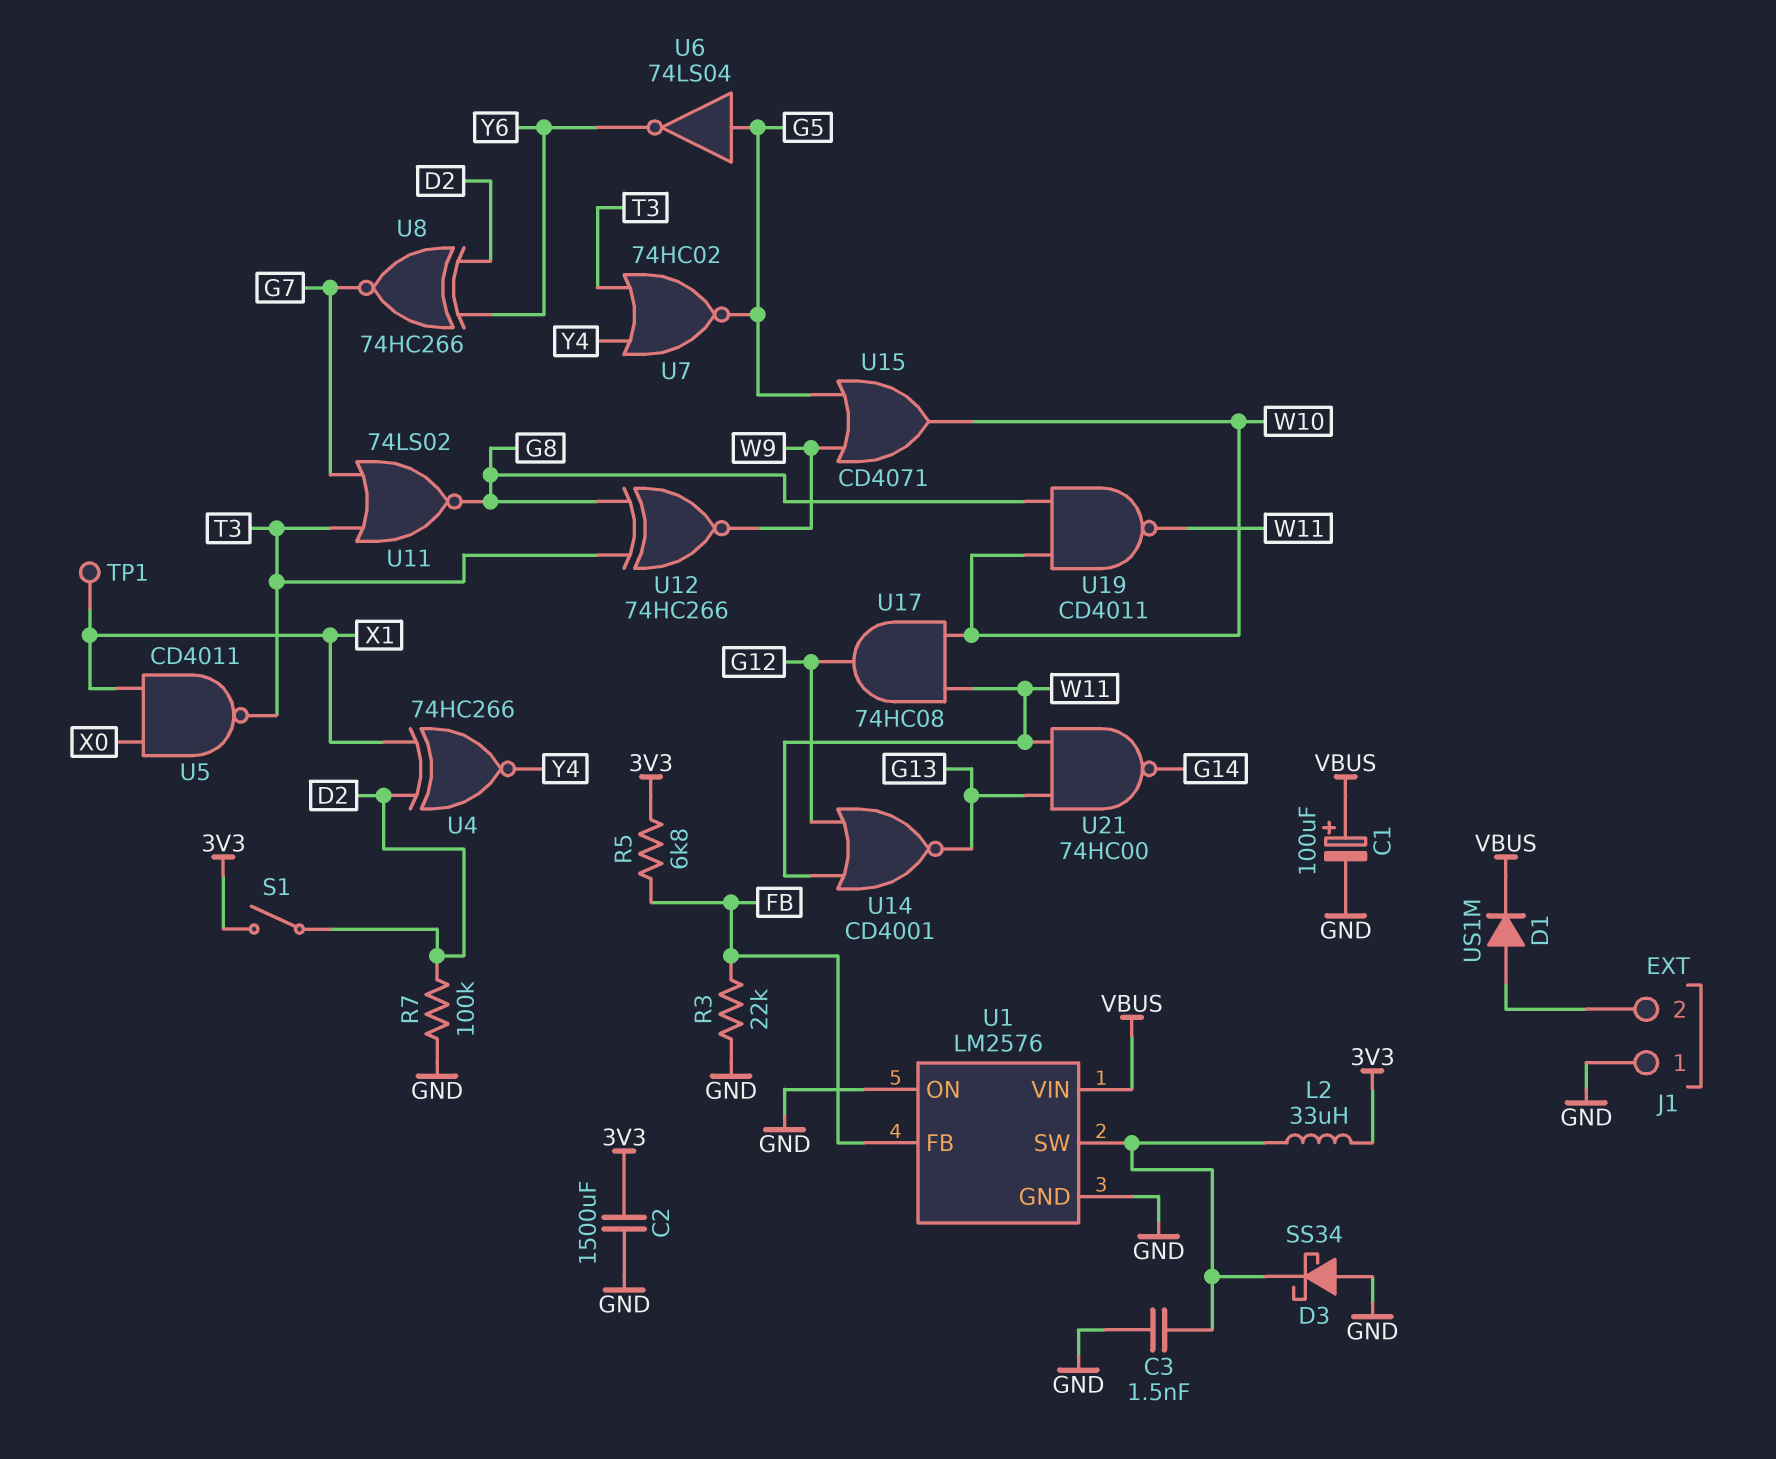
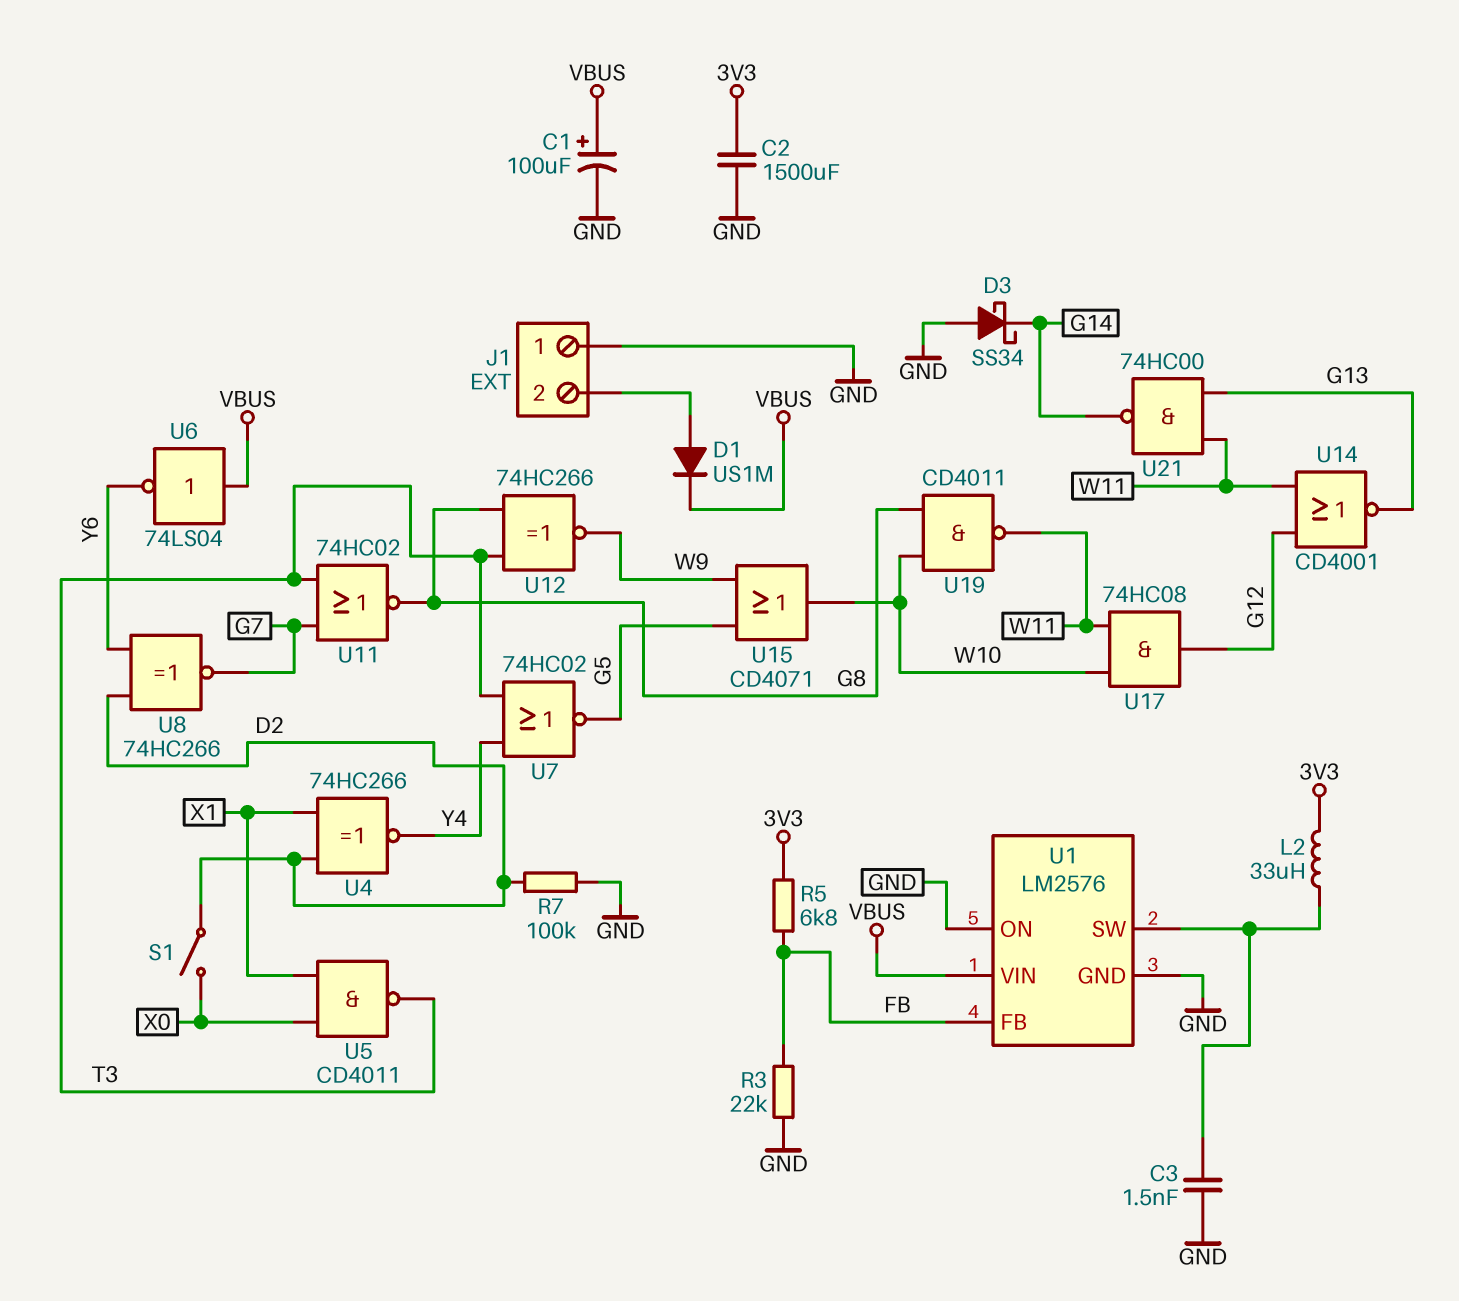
D3: schottky SS34 (A GND, K U1/SW) -> schottky SS34 (A GND, K G14)
S1: switch (3V3, D2) -> switch (D2, X0)
TP1: test point (X1) -> none
U6: NOT 74LS04 (in G5, out Y6) -> NOT 74LS04 (in VBUS, out Y6)
U11: NOR 74LS02 (in G7, in T3, out G8) -> NOR 74HC02 (in G7, in T3, out G8)

